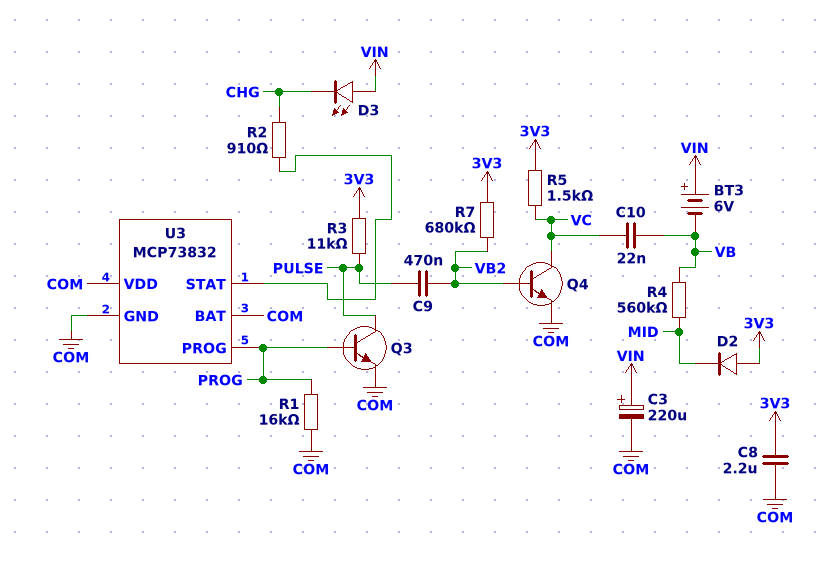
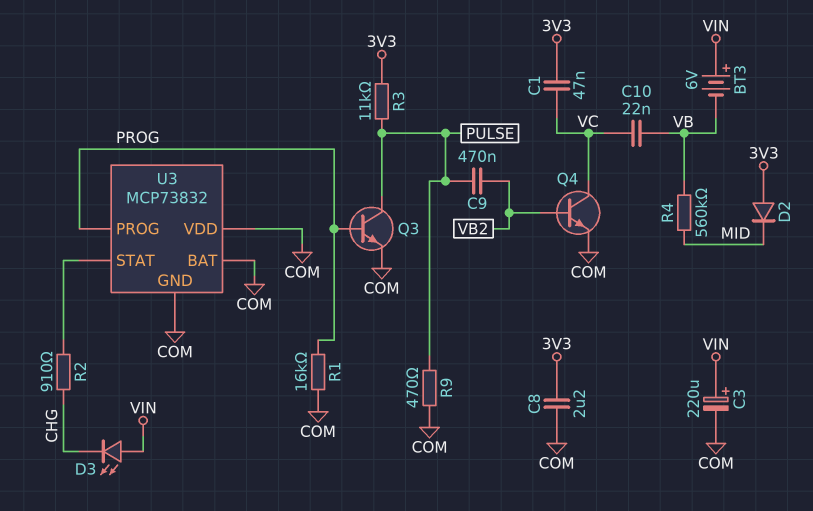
C1: none -> 47nF (3V3, VC)
R5: 1.5k (3V3, VC) -> none
R7: 680k (3V3, VB2) -> none
R9: none -> 470 (COM, PULSE)

